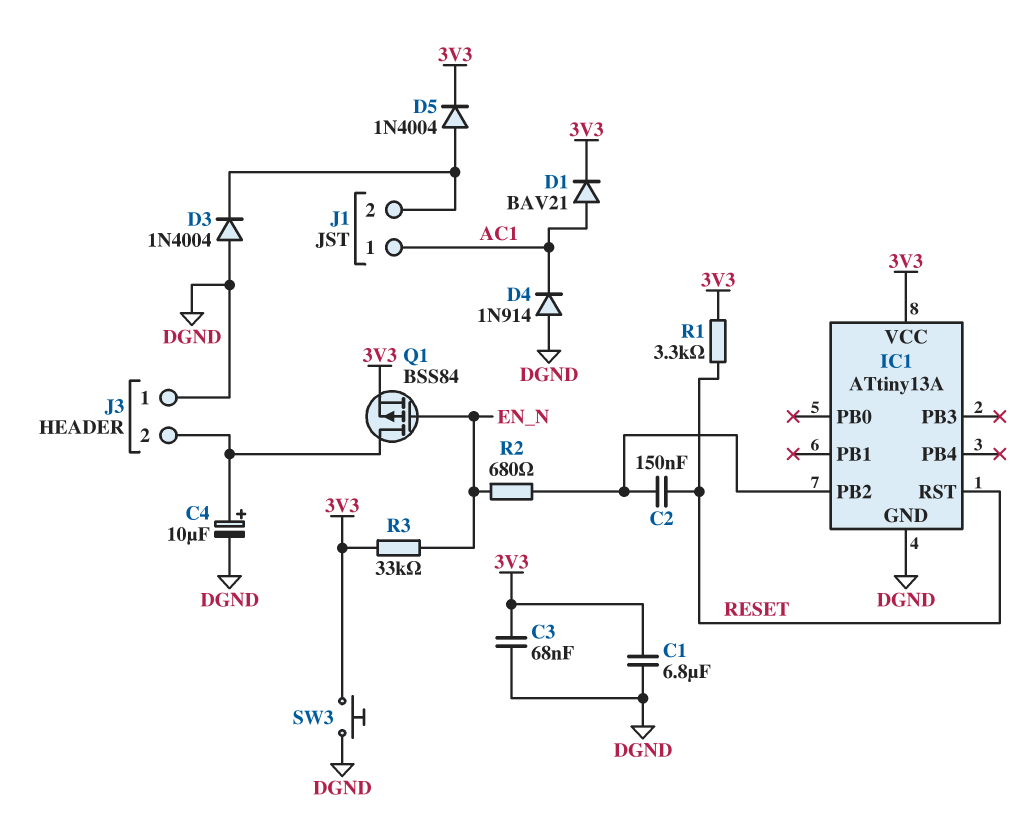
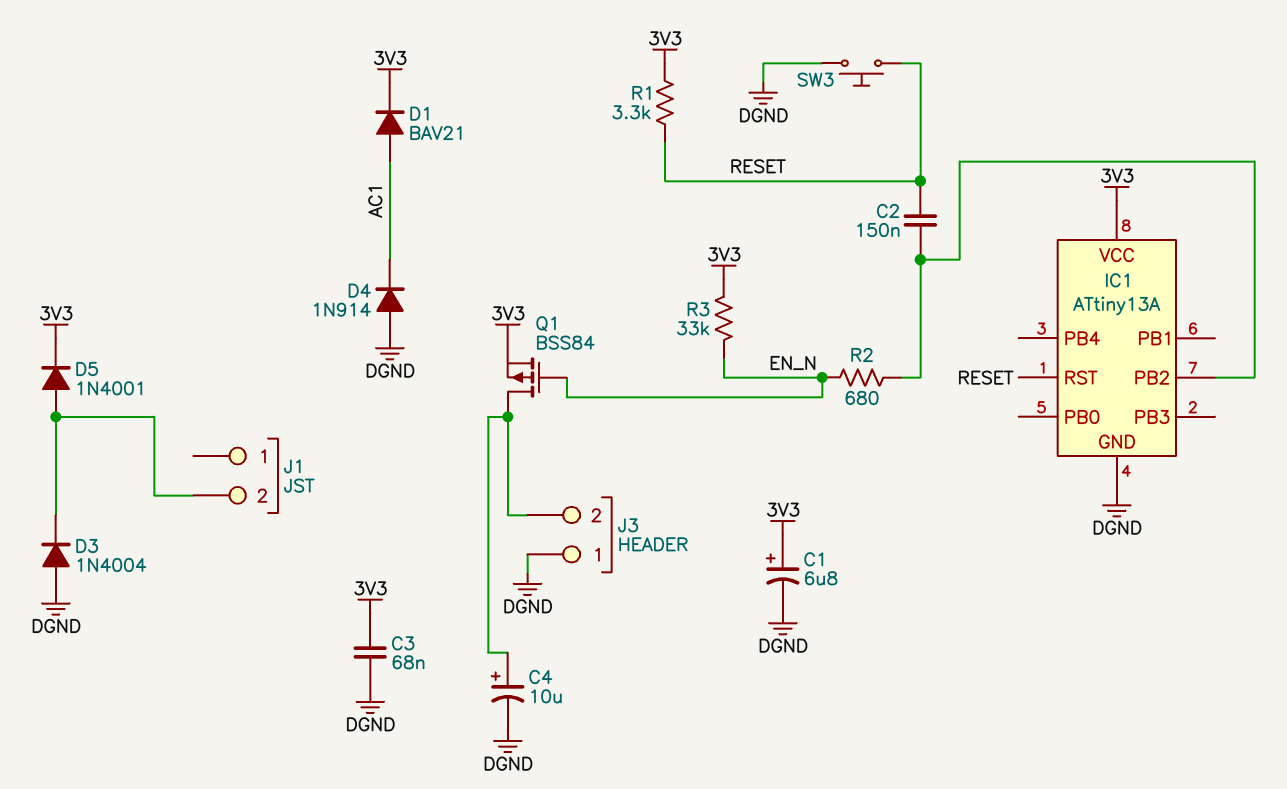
C1: 6.8uF (3V3, DGND) -> 6.8uF (plus 3V3, minus DGND)
D5: diode 1N4004 (A J1/2, K 3V3) -> diode 1N4001 (A J1/2, K 3V3)
J1 pin 1: AC1 -> none
SW3: button (3V3, DGND) -> button (DGND, RESET)

